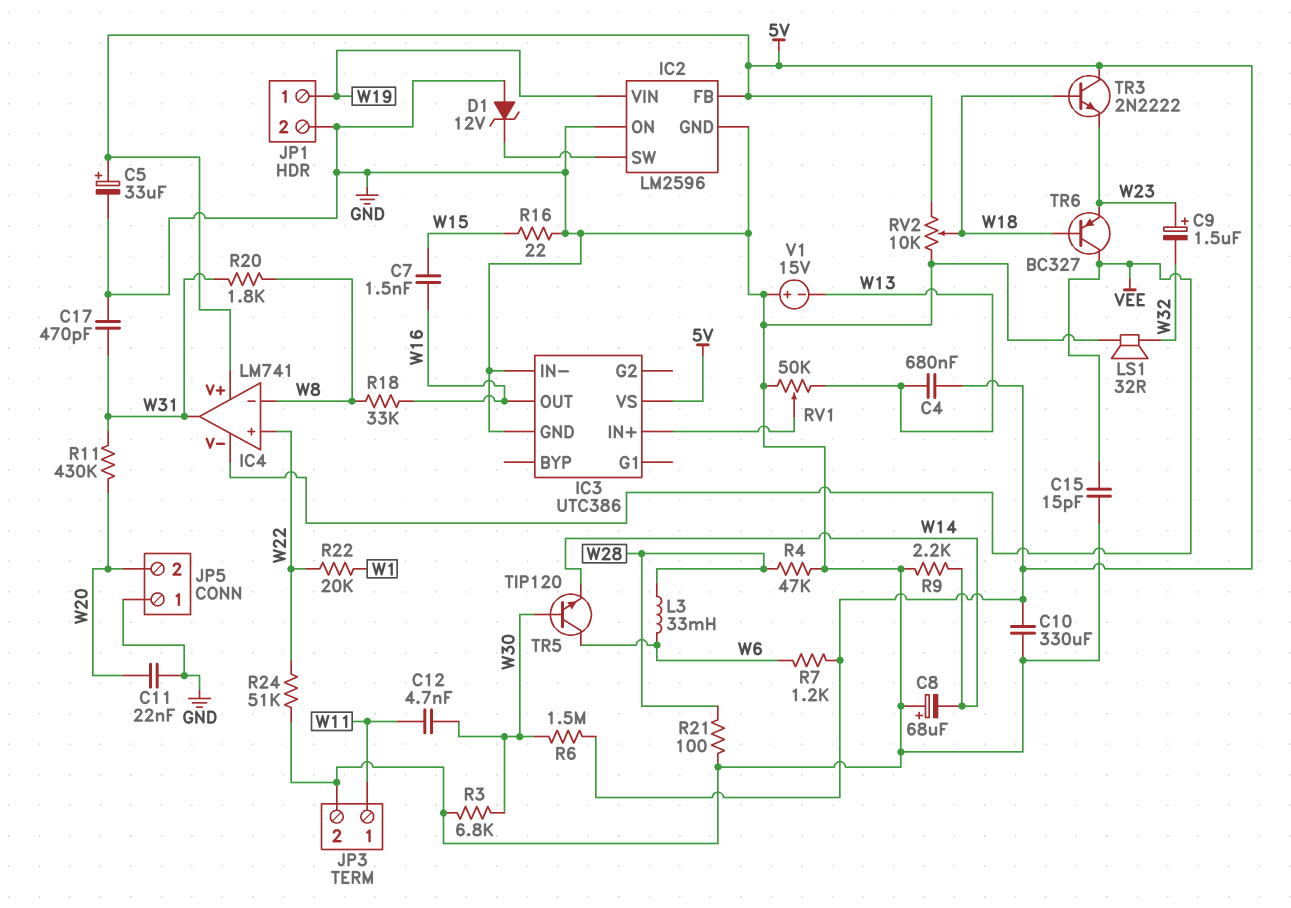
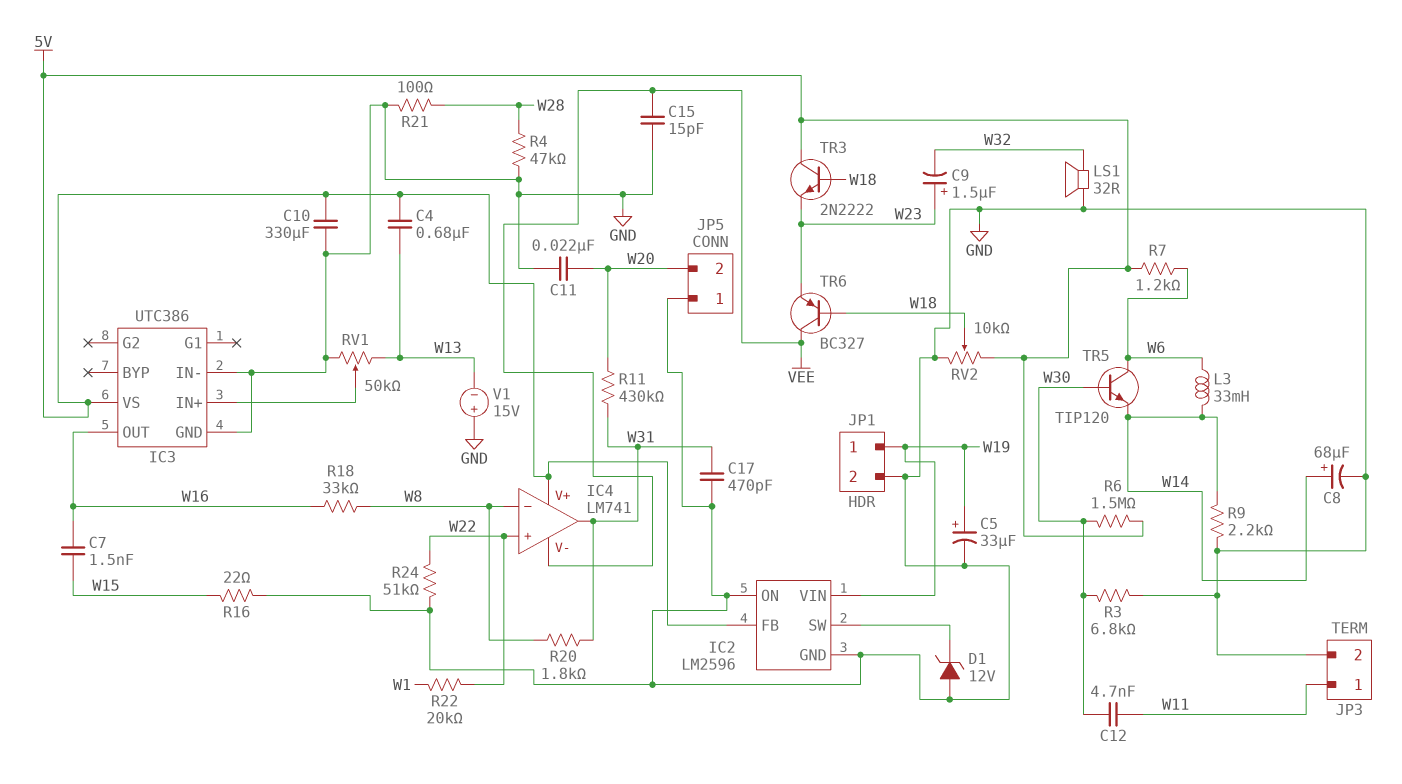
C5: 33uF (plus 5V, minus GND) -> 33uF (plus W19, minus GND)
C8: 68uF (plus GND, minus W14) -> 68uF (plus W14, minus GND)
L3: 33mH (W6, W28) -> 33mH (W6, W14)

